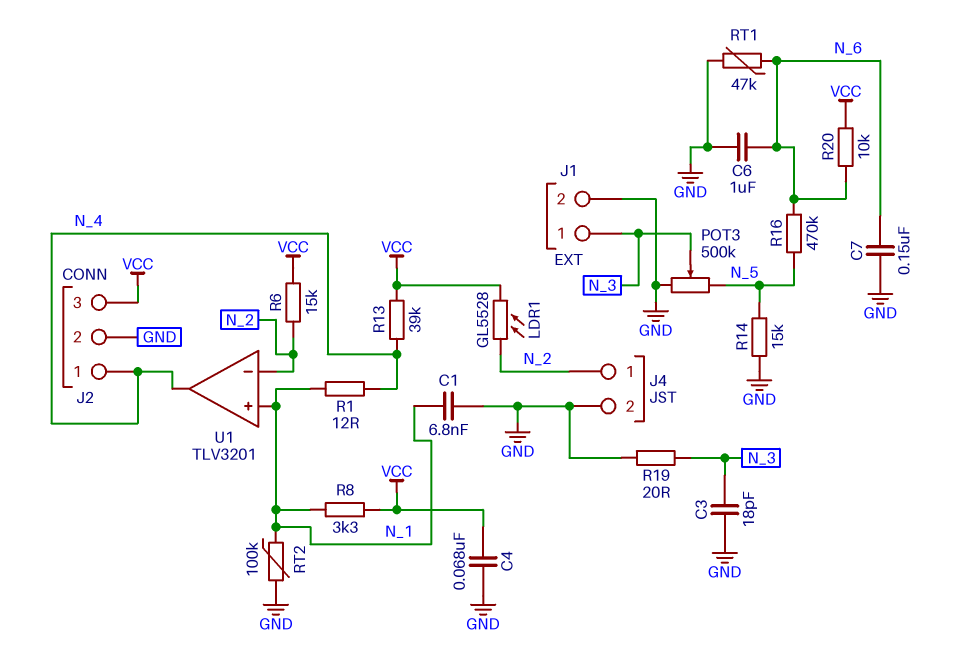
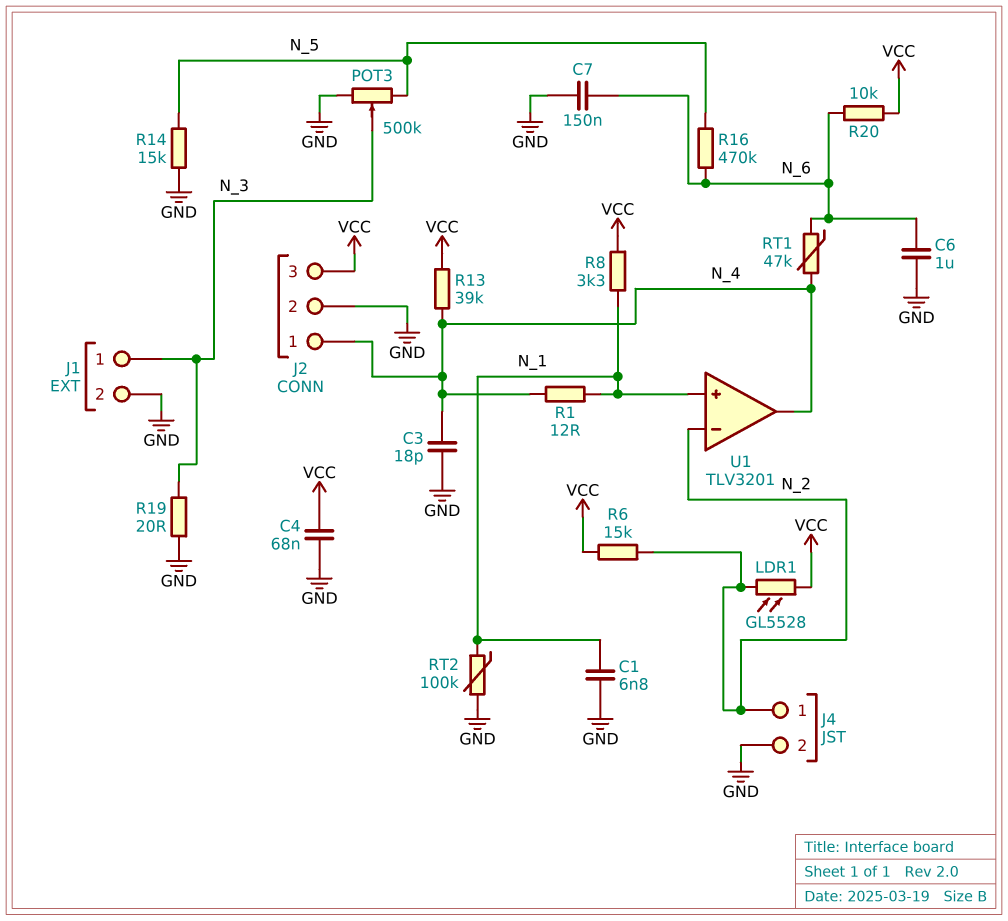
C3: 18pF (GND, N_3) -> 18pF (GND, N_4)
RT1: 47k (GND, N_6) -> 47k (N_4, N_6)

